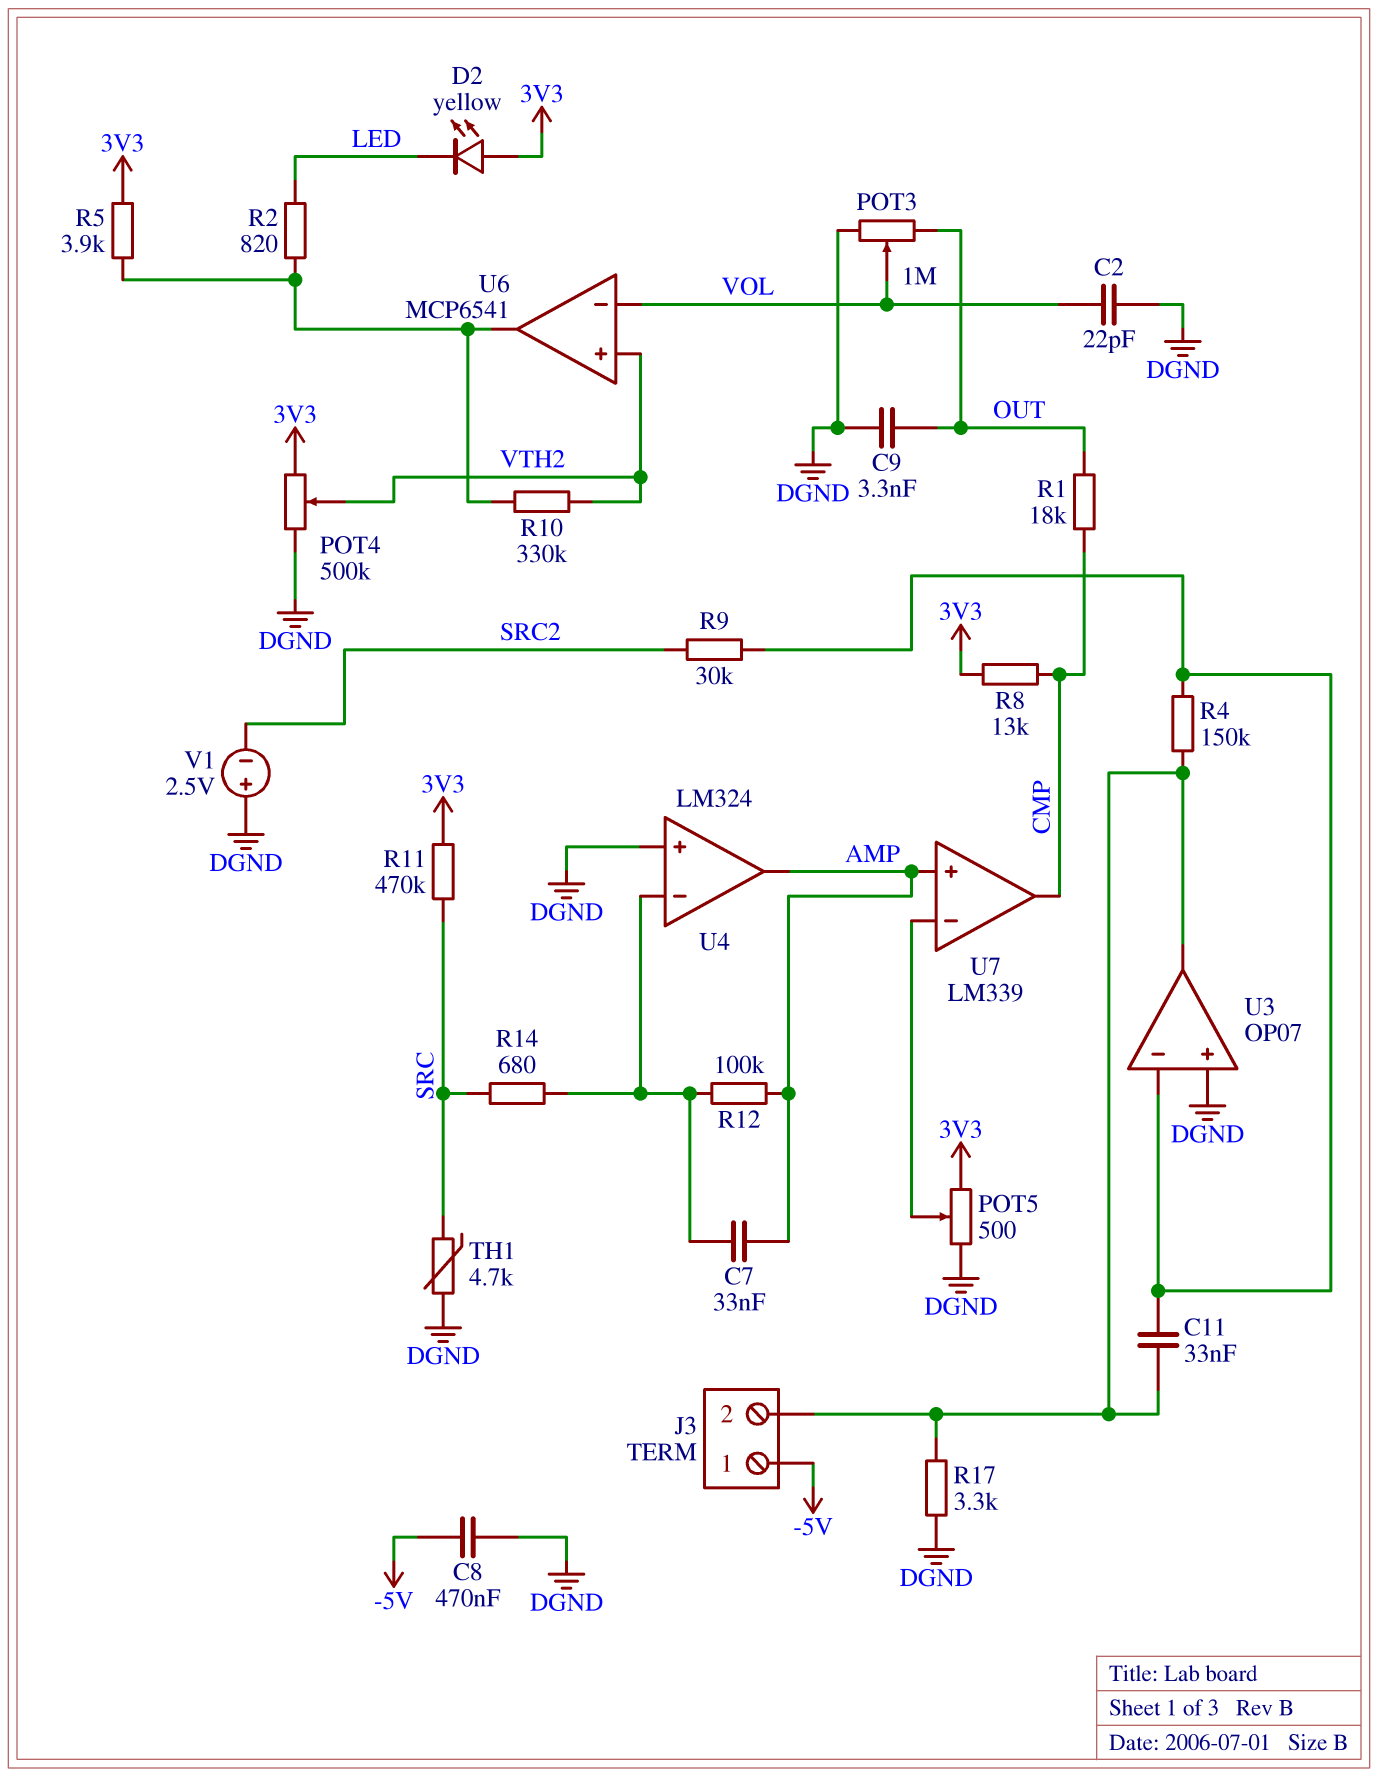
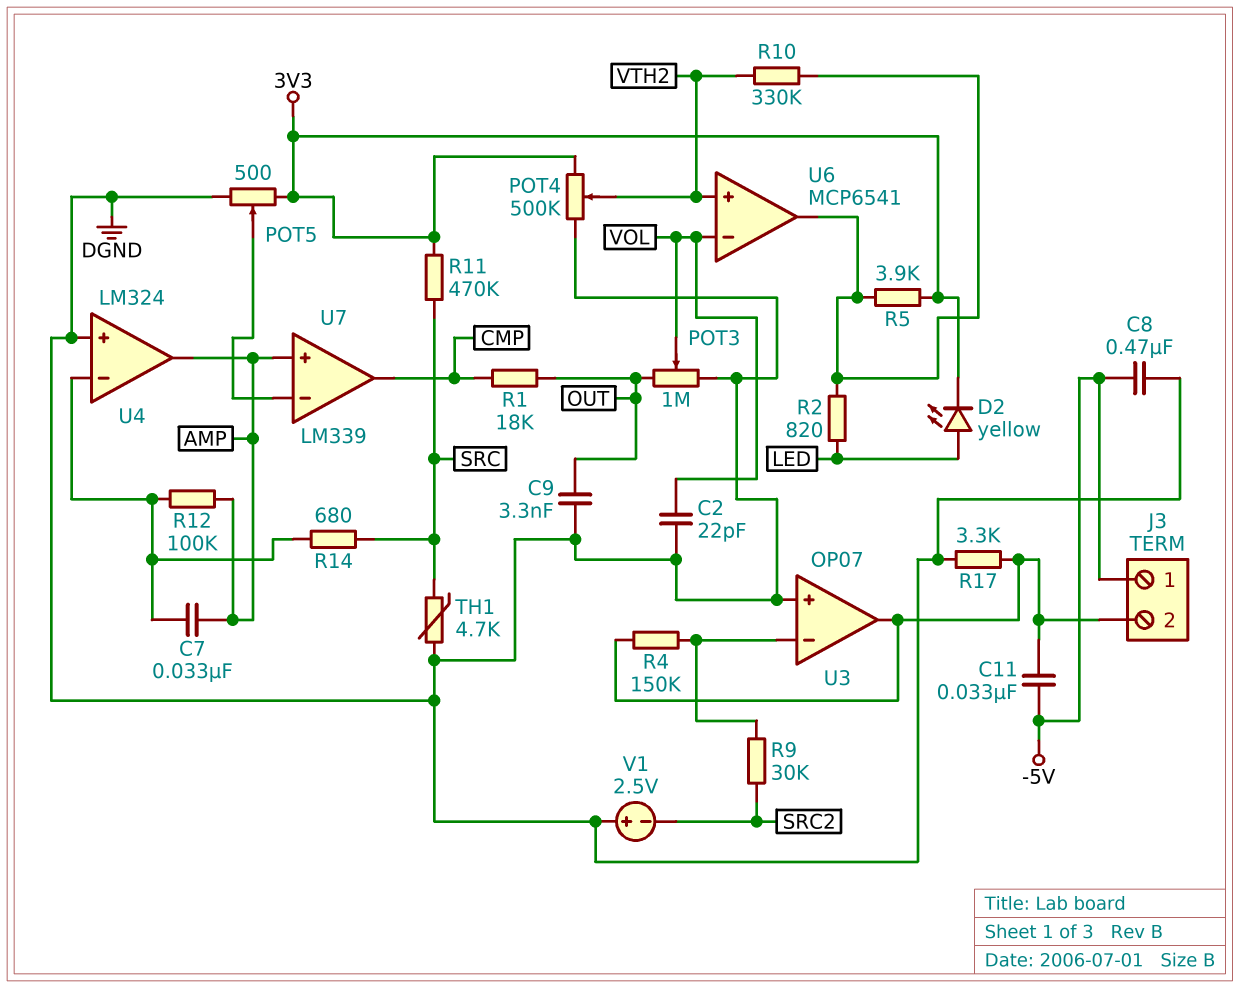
C11: 33nF (J3/2, U3/in-) -> 33nF (-5V, J3/2)
D2: LED yellow (A 3V3, K LED) -> LED yellow (A LED, K 3V3)
R8: 13k (3V3, CMP) -> none

